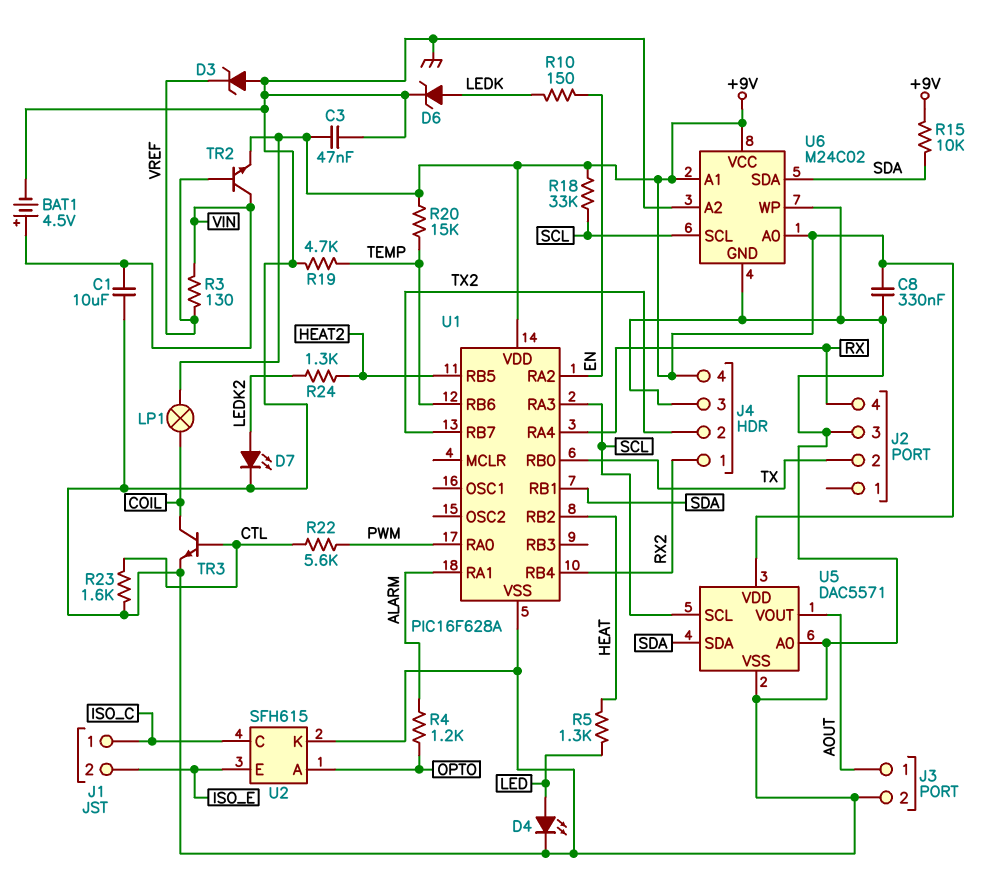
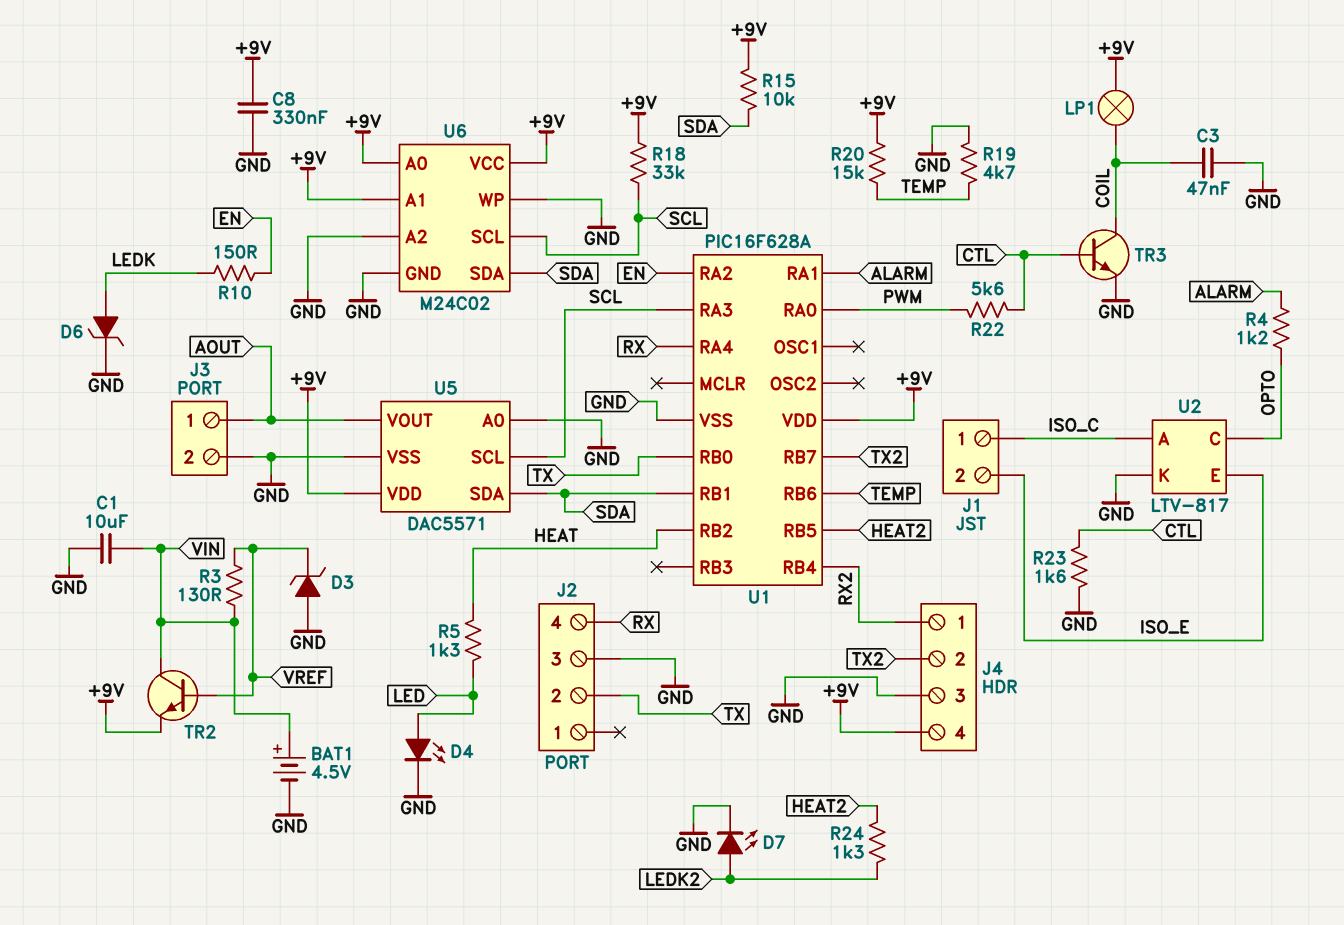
C3: 47nF (+9V, GND) -> 47nF (COIL, GND)
U2: SFH615 -> LTV-817
U2 pin A: OPTO -> ISO_C
U2 pin C: ISO_C -> OPTO

